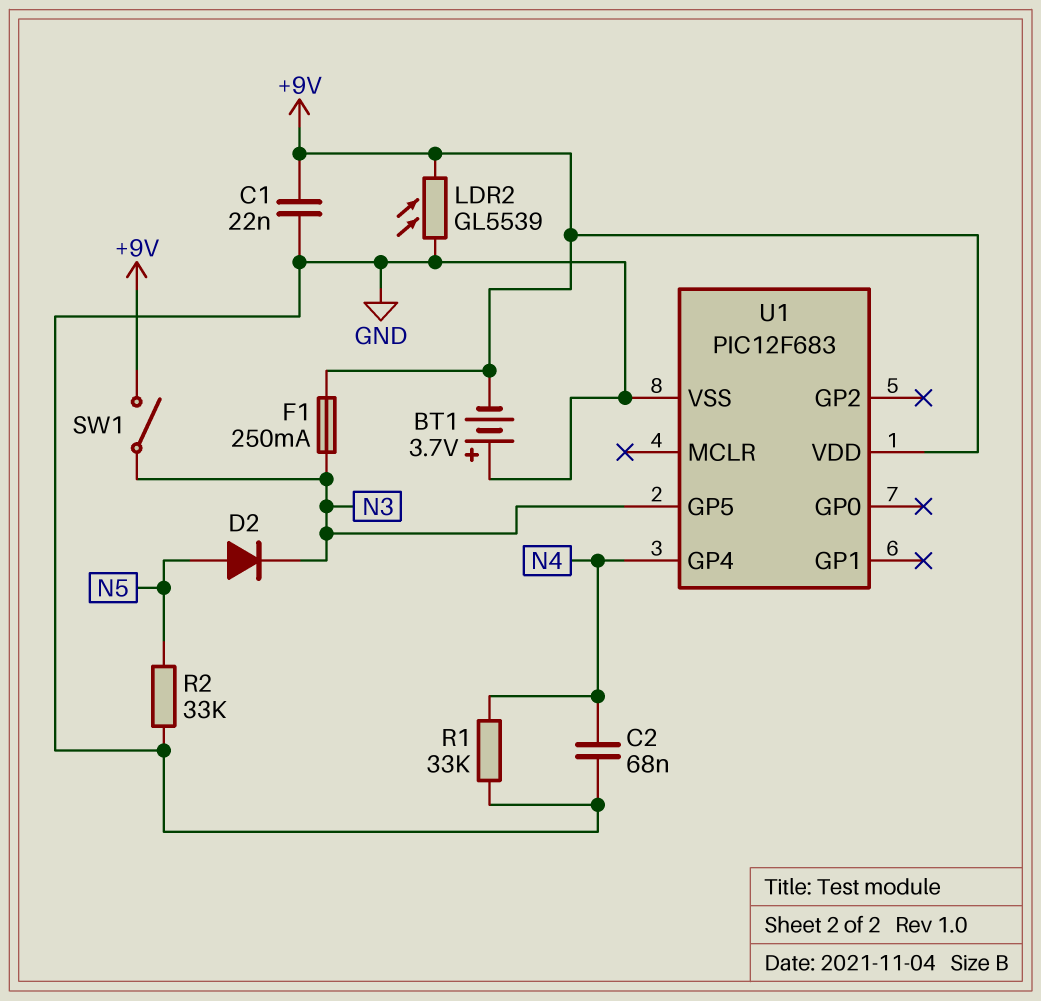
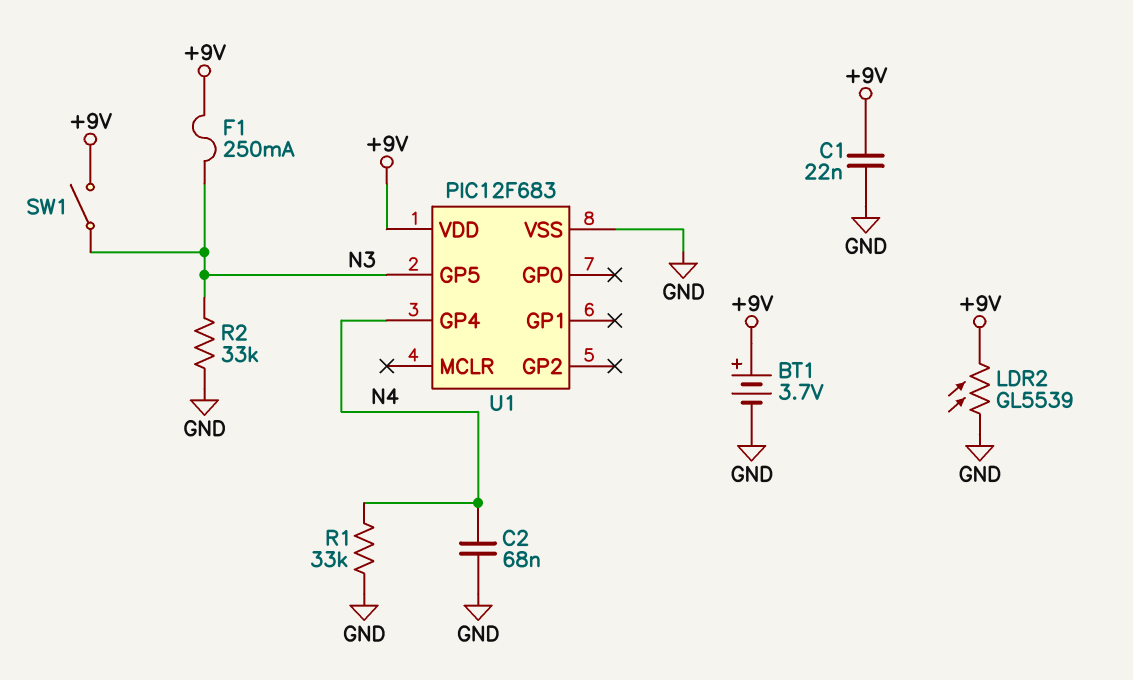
BT1: 3.7V (plus GND, minus +9V) -> 3.7V (plus +9V, minus GND)
D2: diode (A N5, K N3) -> none
R2: 33k (GND, N5) -> 33k (GND, N3)

